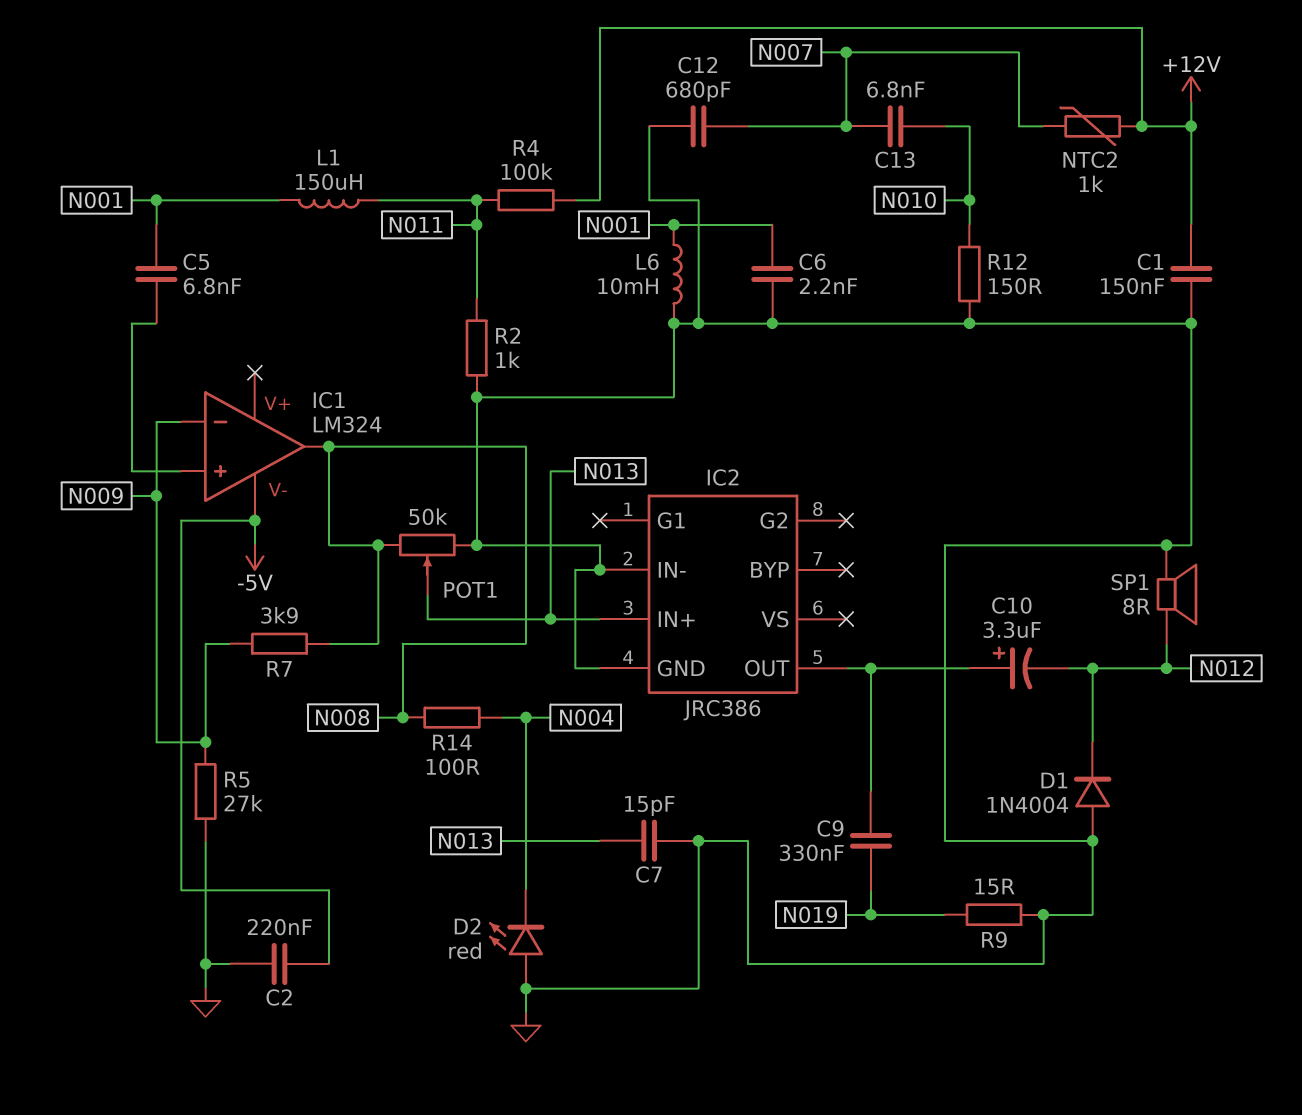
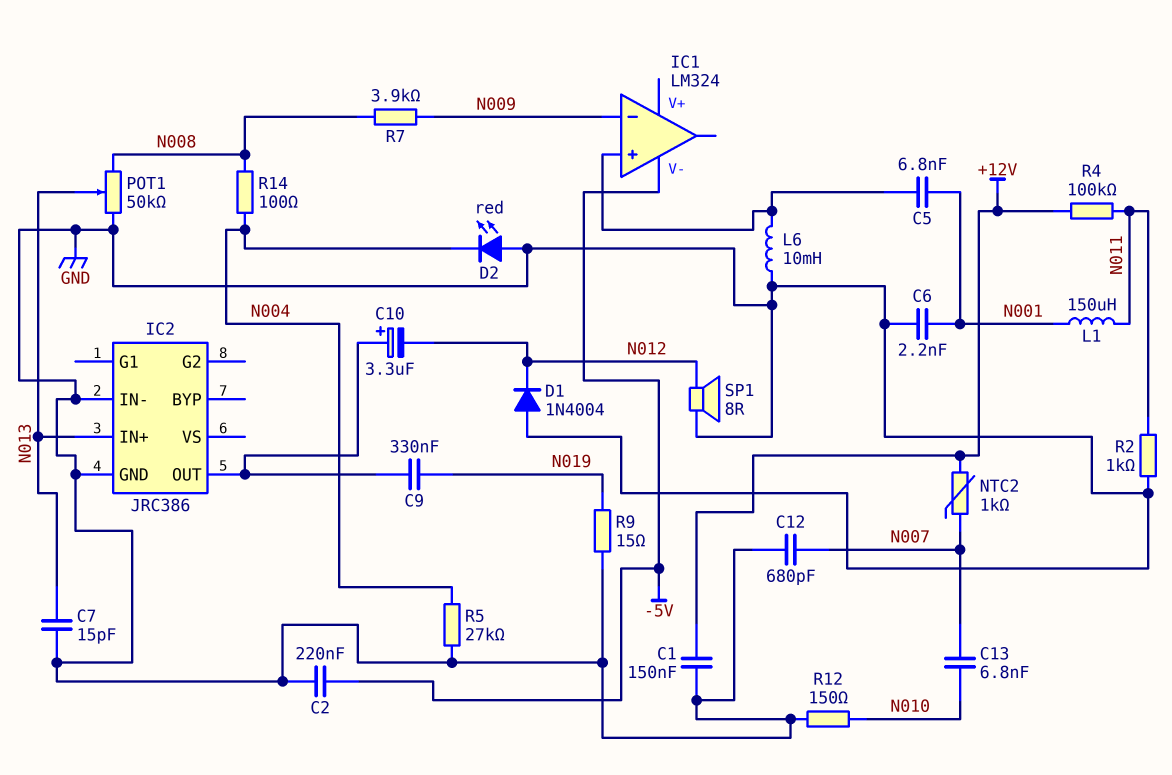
IC1 pin out: N008 -> none
L6: 10mH (GND, N001) -> 10mH (GND, IC1/in+)
R5: 27k (GND, N009) -> 27k (GND, N004)

